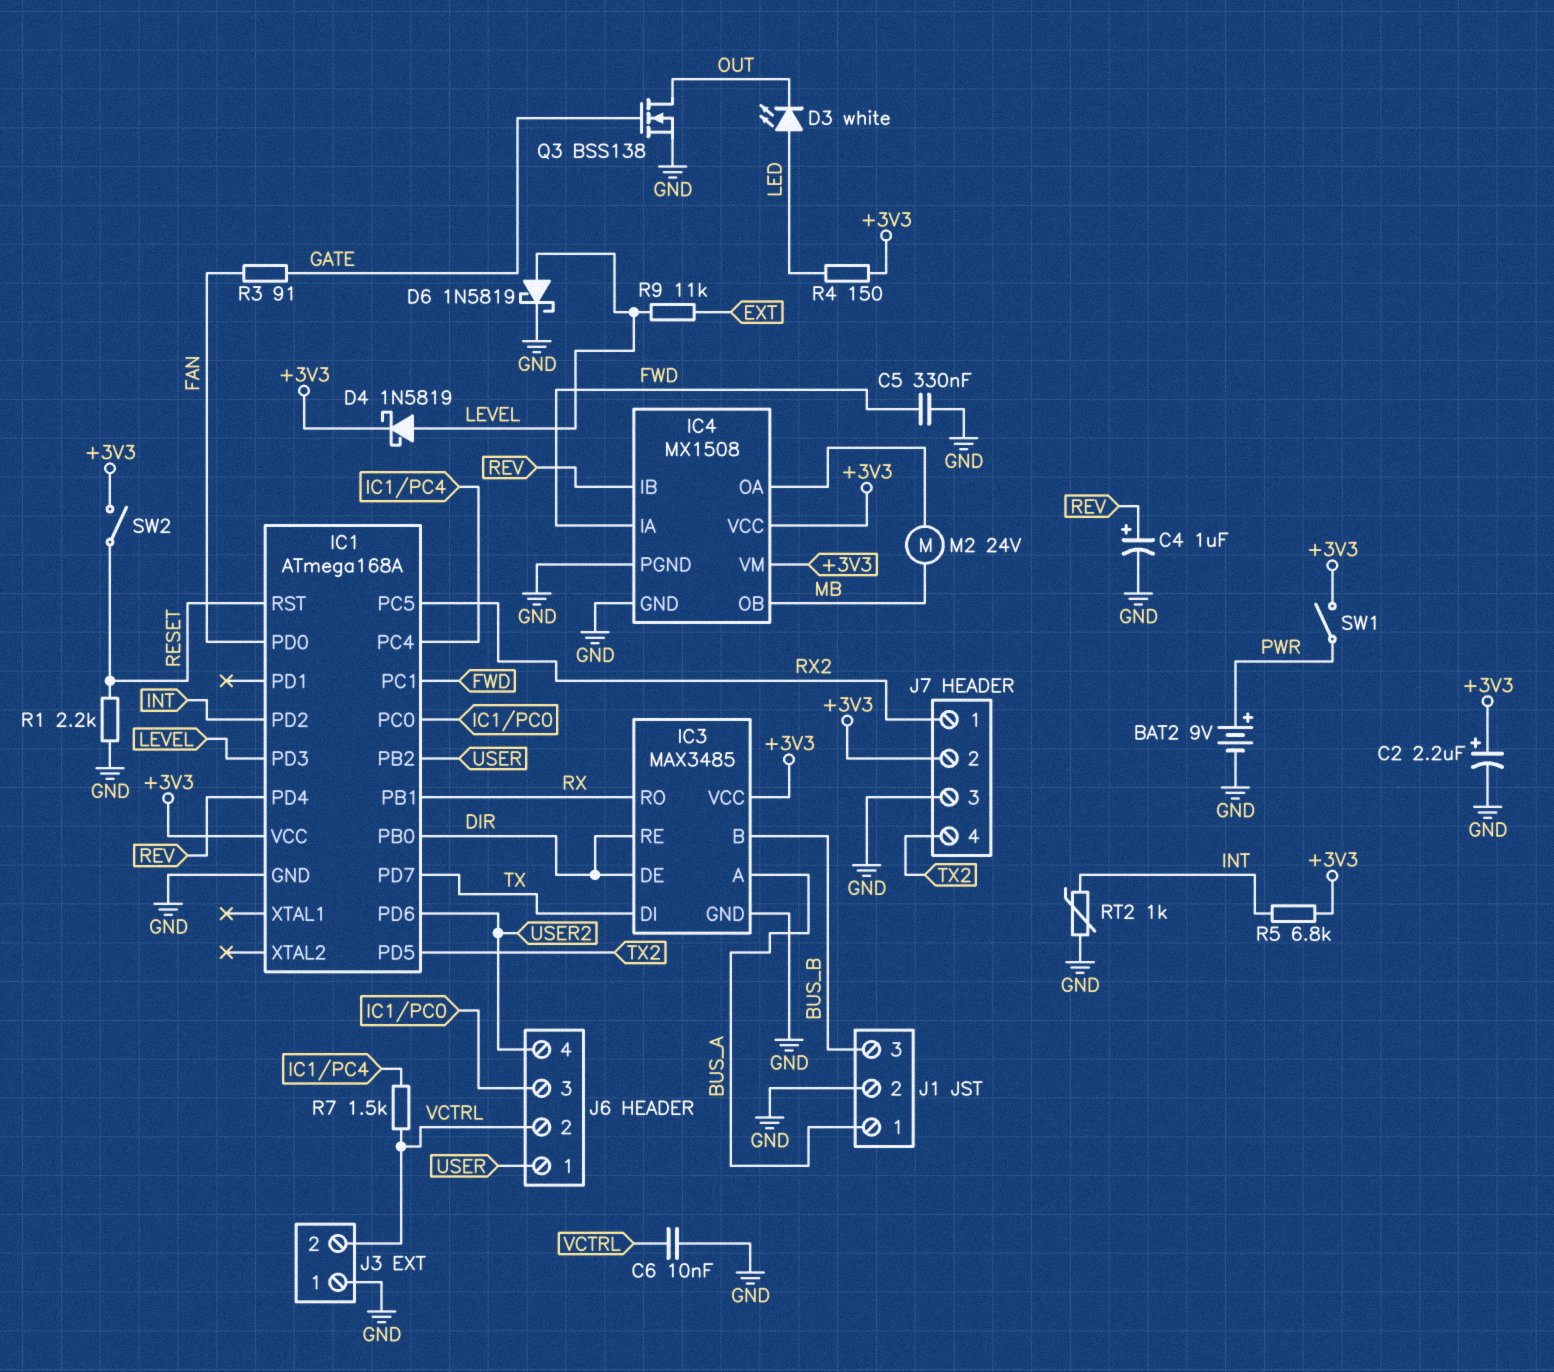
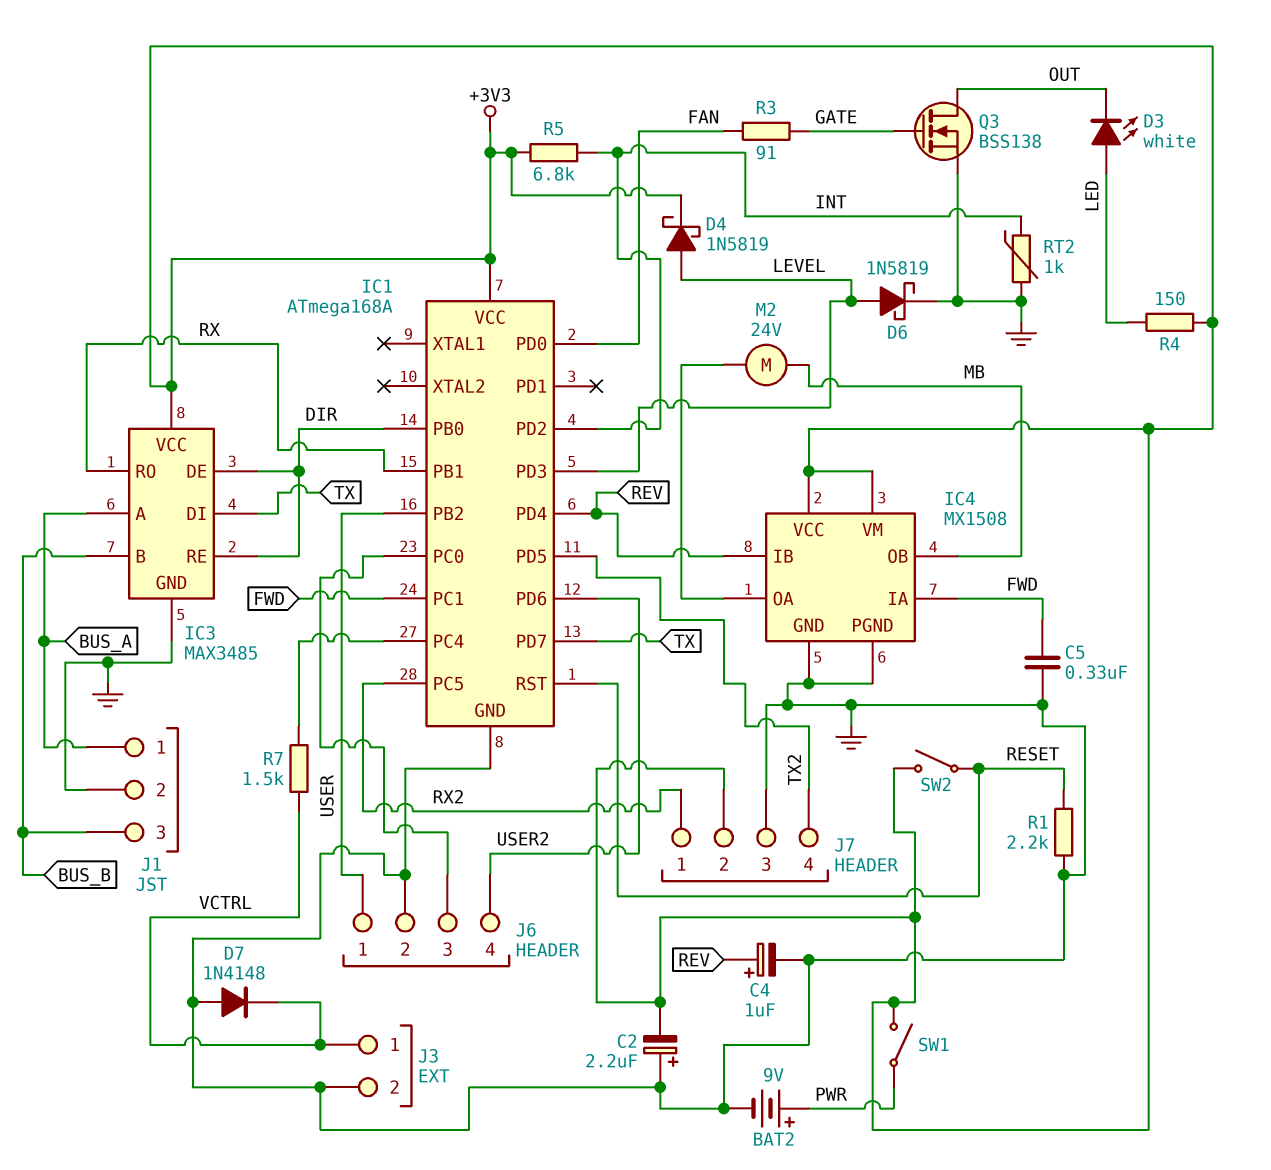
C2: 2.2uF (plus +3V3, minus GND) -> 2.2uF (plus GND, minus +3V3)
C6: 10nF (GND, VCTRL) -> none
D7: none -> diode 1N4148 (A GND, K VCTRL)
J3 pin 1: GND -> VCTRL
J3 pin 2: VCTRL -> GND
J6 pin 2: VCTRL -> GND
R9: 11k (EXT, LEVEL) -> none

